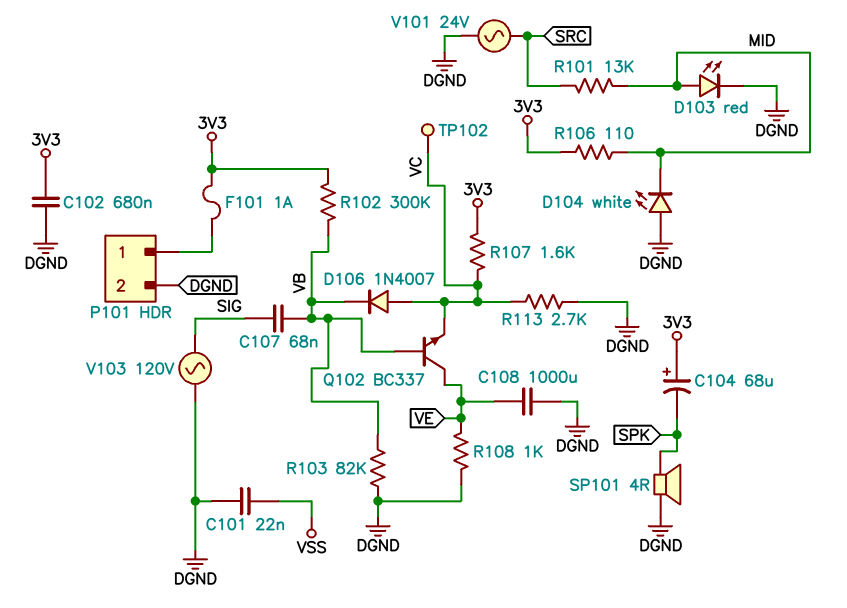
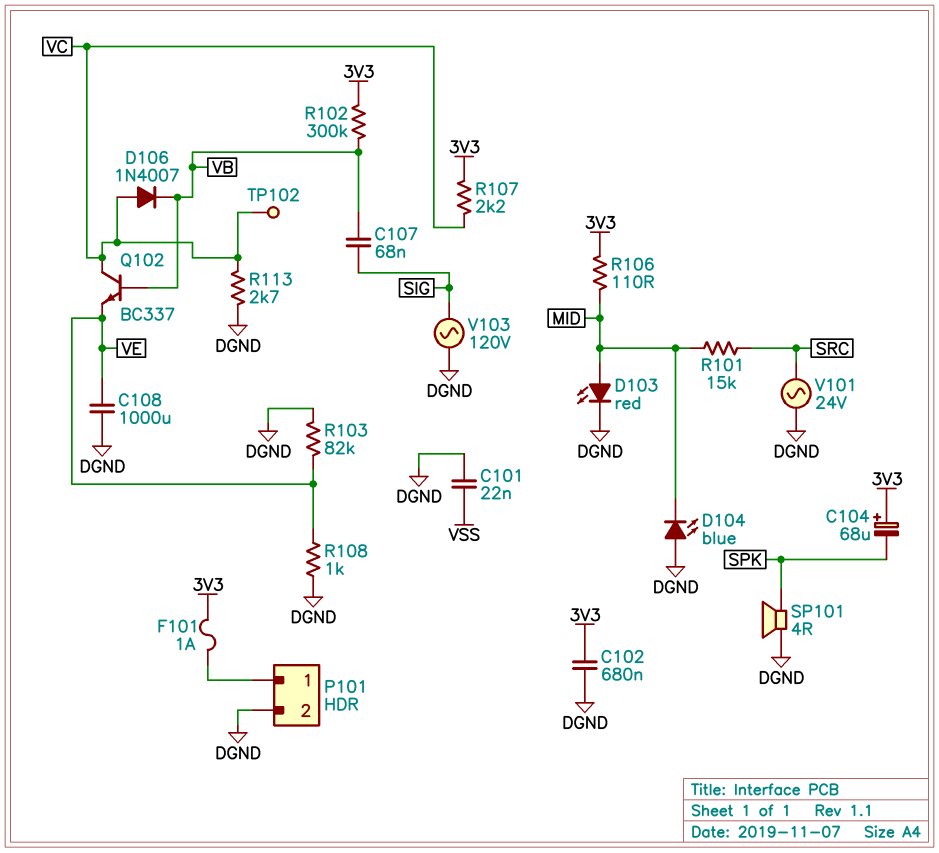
D104: LED white (A DGND, K MID) -> LED blue (A DGND, K MID)
Q102: NPN BC337 (B VB, C VE, E VC) -> NPN BC337 (B VB, C VC, E VE)
R101: 13k (MID, SRC) -> 15k (MID, SRC)
R103: 82k (DGND, VB) -> 82k (DGND, VE)
R107: 1.6k (3V3, VC) -> 2.2k (3V3, VC)

